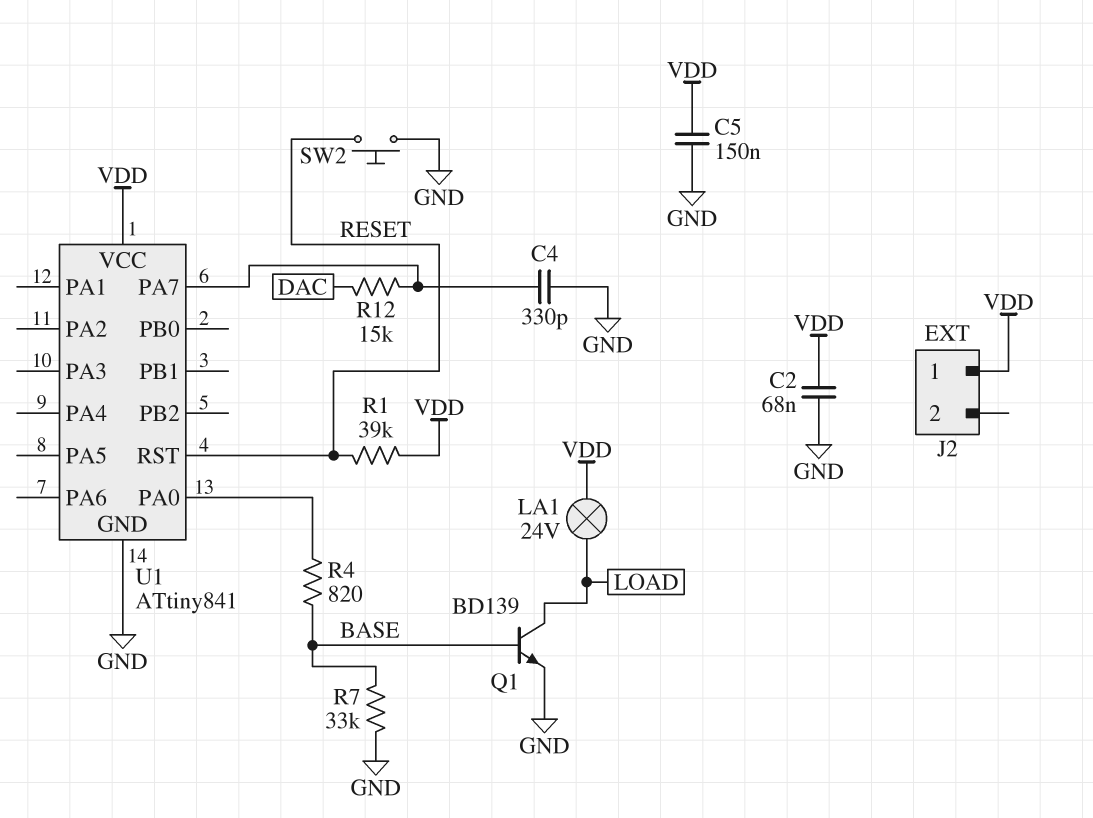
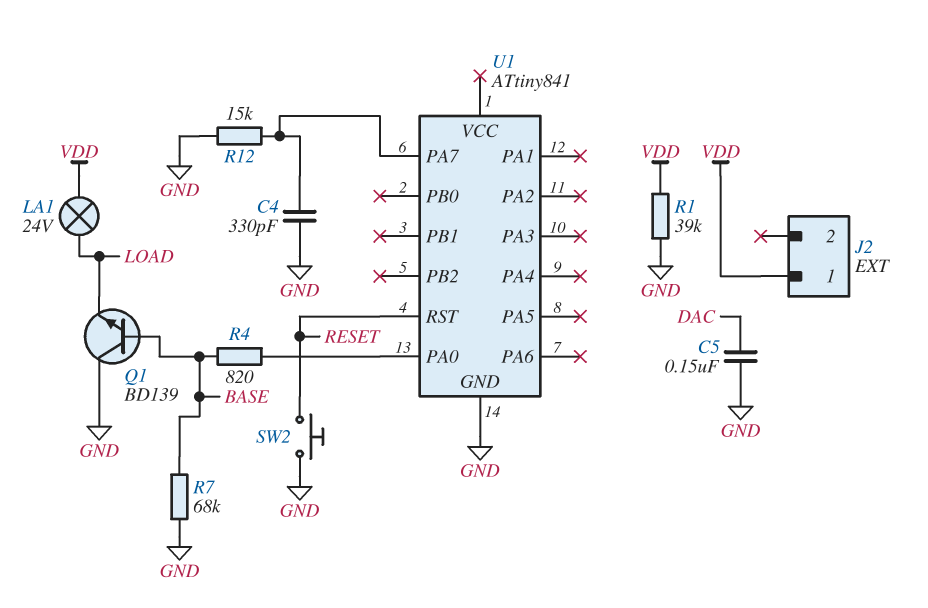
C2: 68nF (GND, VDD) -> none
C5: 150nF (GND, VDD) -> 150nF (DAC, GND)
Q1: NPN BD139 (B BASE, C LOAD, E GND) -> NPN BD139 (B BASE, C GND, E LOAD)
R1: 39k (RESET, VDD) -> 39k (GND, VDD)
R7: 33k (BASE, GND) -> 68k (BASE, GND)
R12: 15k (DAC, U1/PA7) -> 15k (GND, U1/PA7)
U1 pin VCC: VDD -> none

